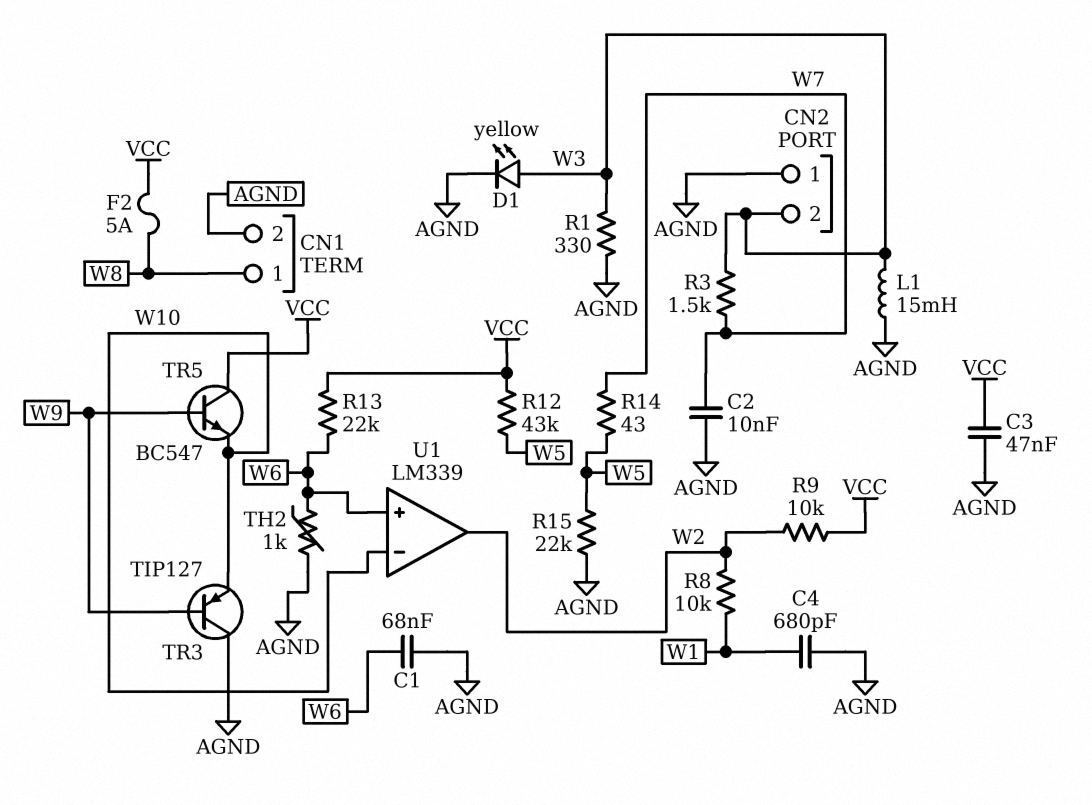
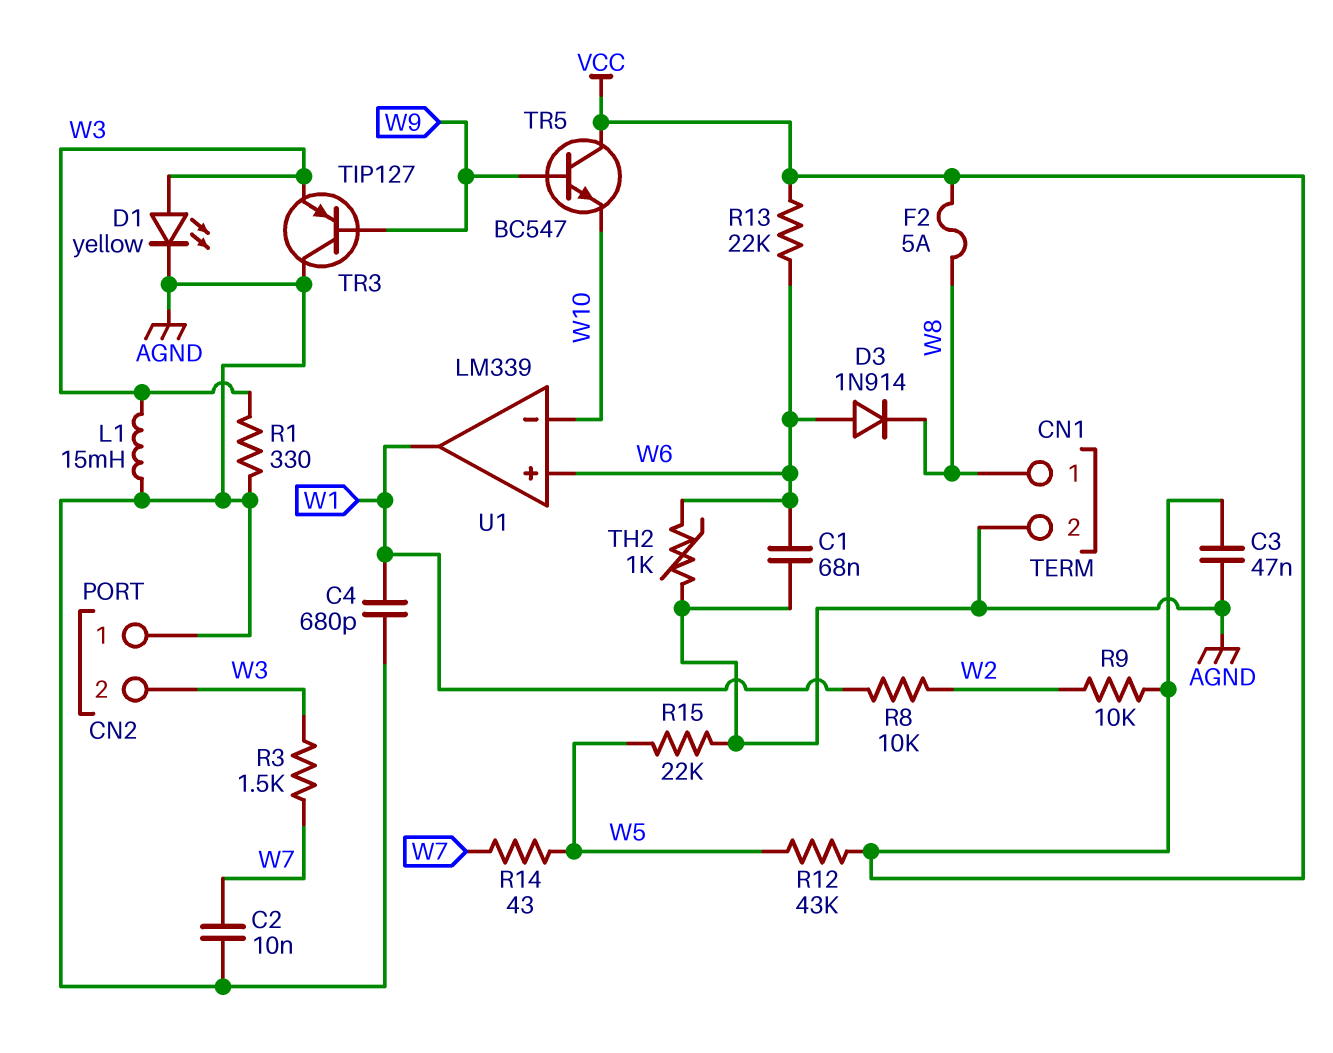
D3: none -> diode 1N914 (A W6, K W8)
TR3: PNP TIP127 (B W9, C AGND, E W10) -> PNP TIP127 (B W9, C AGND, E W3)
U1 pin out: W2 -> W1

